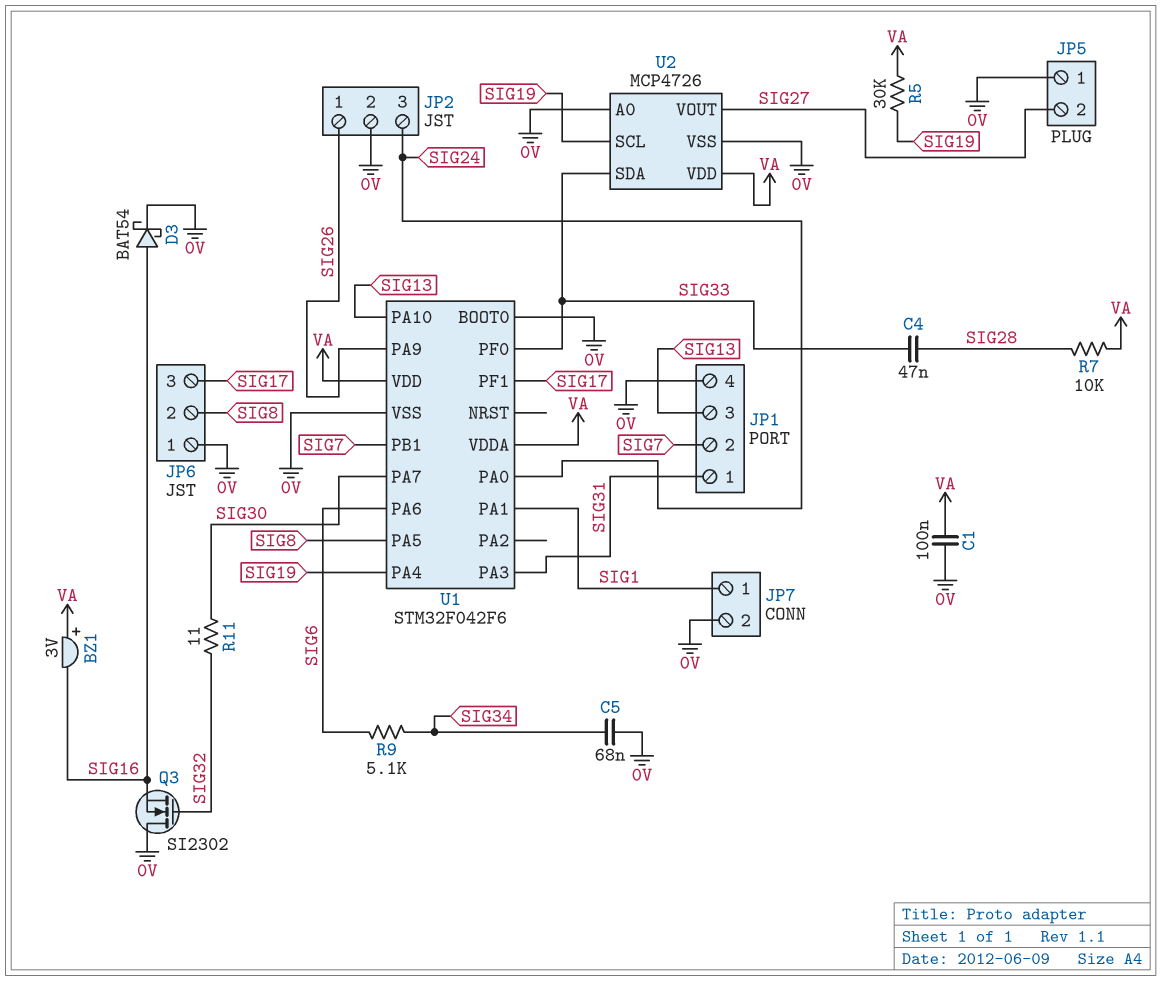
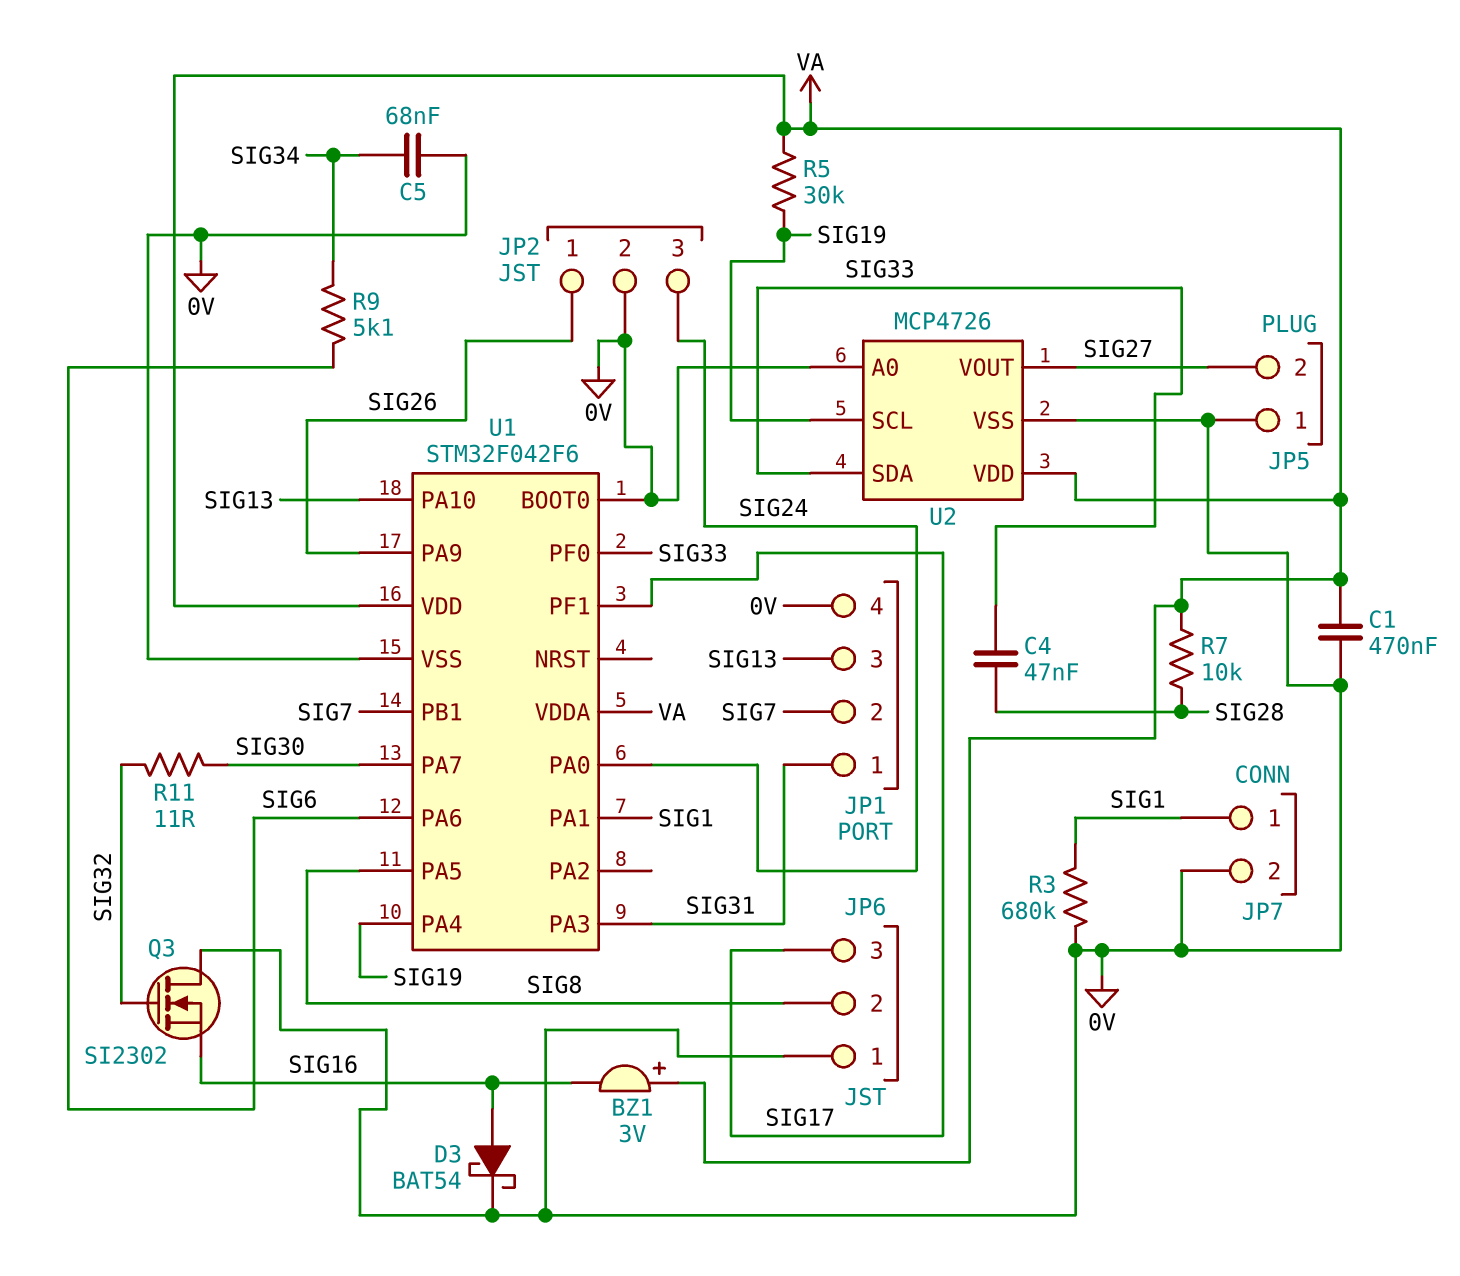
C1: 100nF (0V, VA) -> 470nF (0V, VA)
R3: none -> 680k (0V, SIG1)

